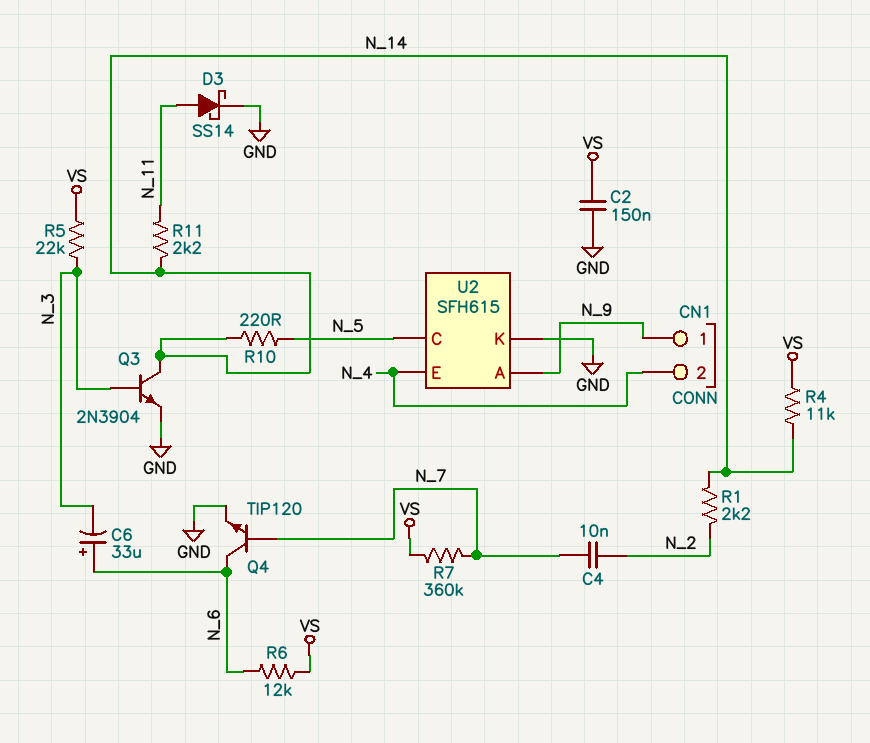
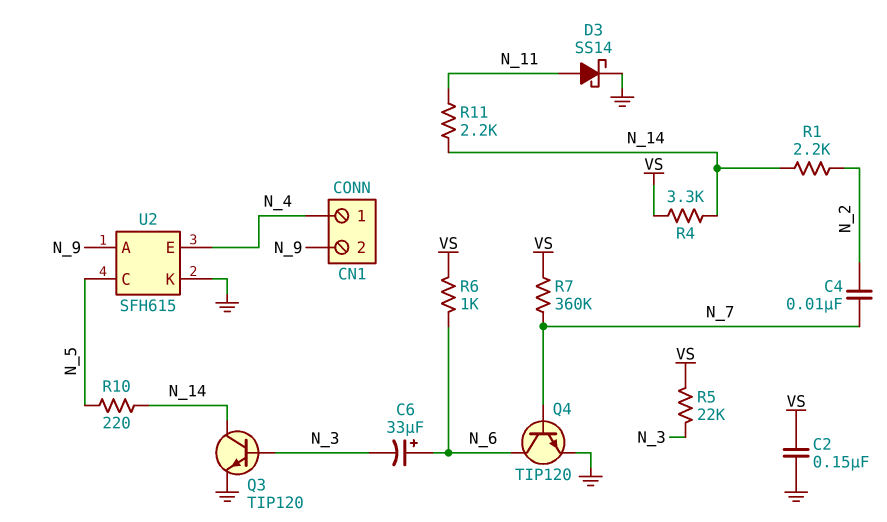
CN1 pin 1: N_9 -> N_4
CN1 pin 2: N_4 -> N_9
Q3: NPN 2N3904 (B N_3, C N_14, E GND) -> NPN TIP120 (B N_3, C N_14, E GND)
R4: 11k (N_14, VS) -> 3.3k (N_14, VS)
R6: 12k (N_6, VS) -> 1k (N_6, VS)

